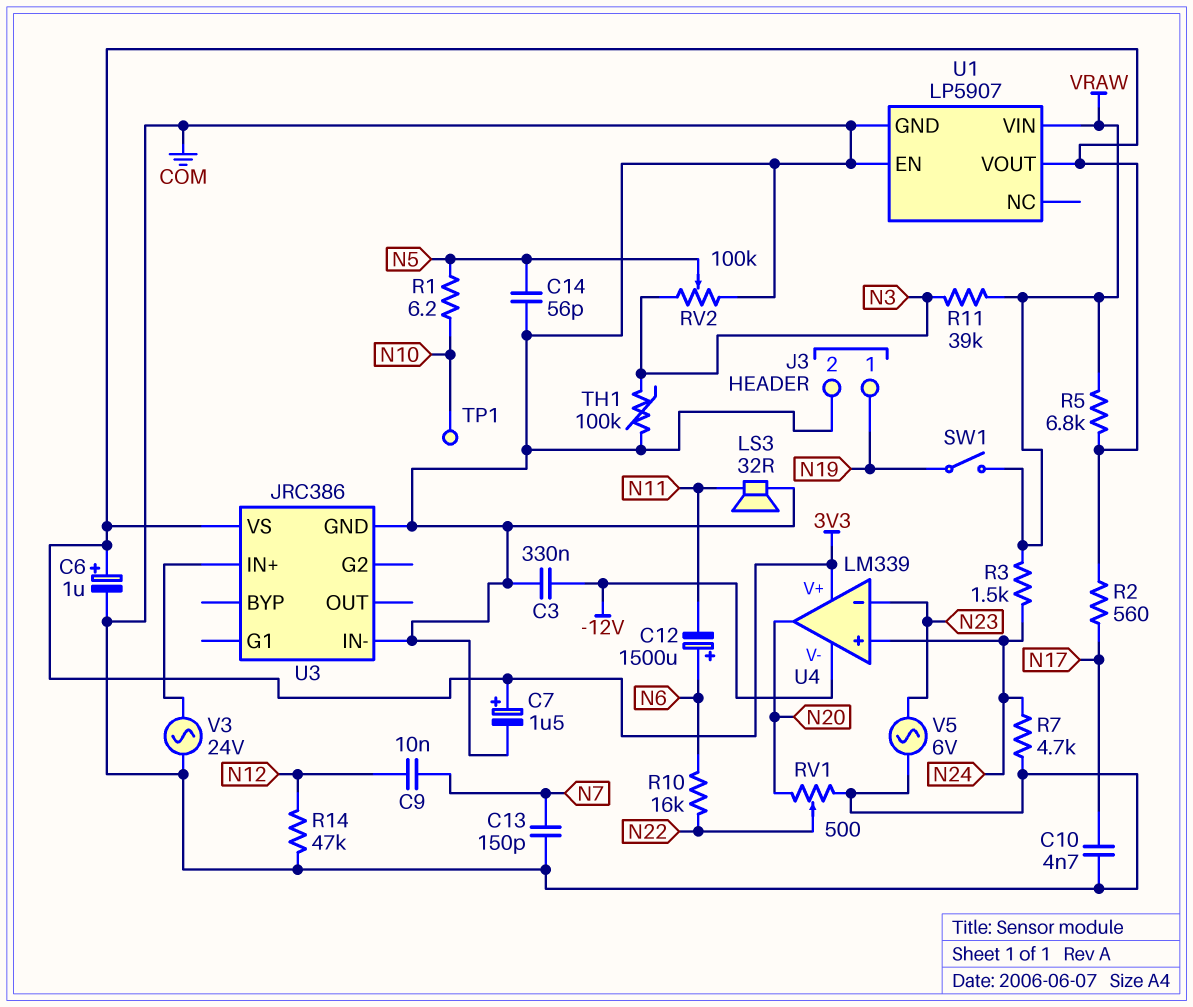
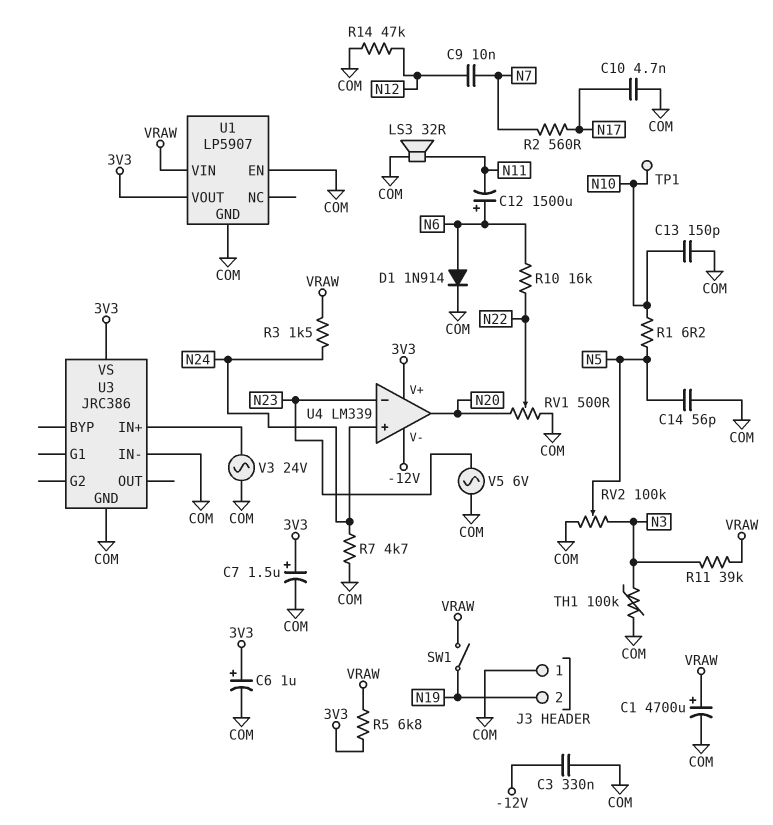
C1: none -> 4700uF (plus VRAW, minus COM)
C13: 150pF (COM, N7) -> 150pF (COM, N10)
D1: none -> diode 1N914 (A N6, K COM)
J3 pin 1: N19 -> COM
J3 pin 2: COM -> N19
R2: 560 (3V3, N17) -> 560 (N7, N17)

